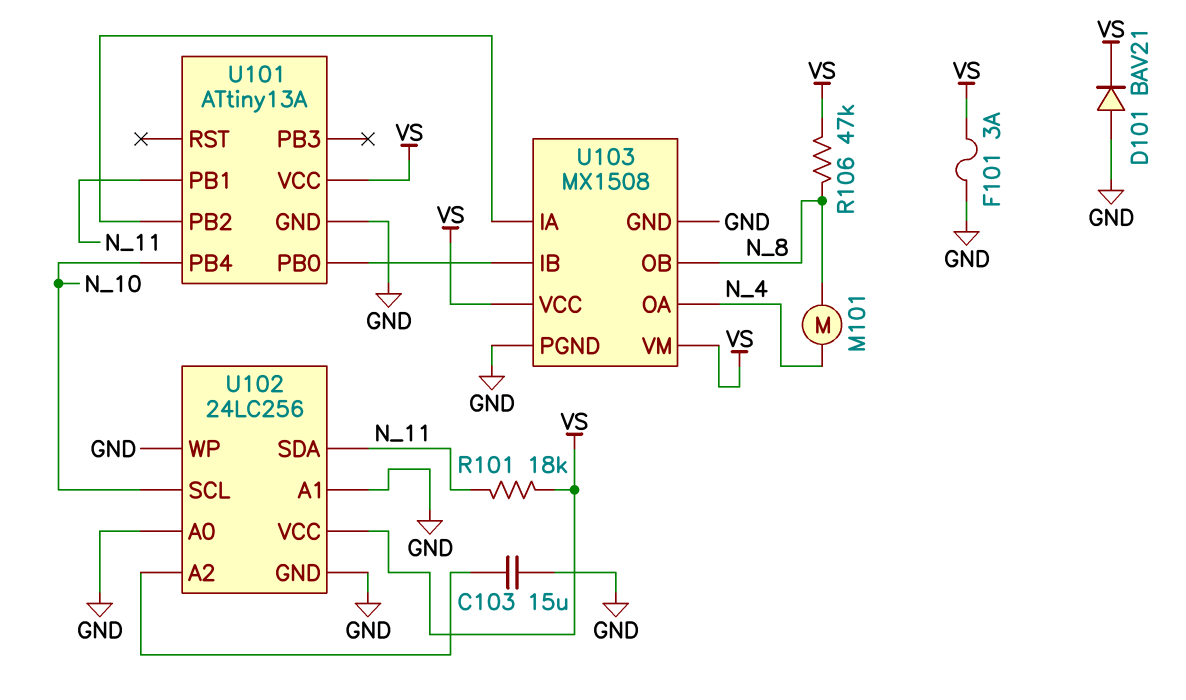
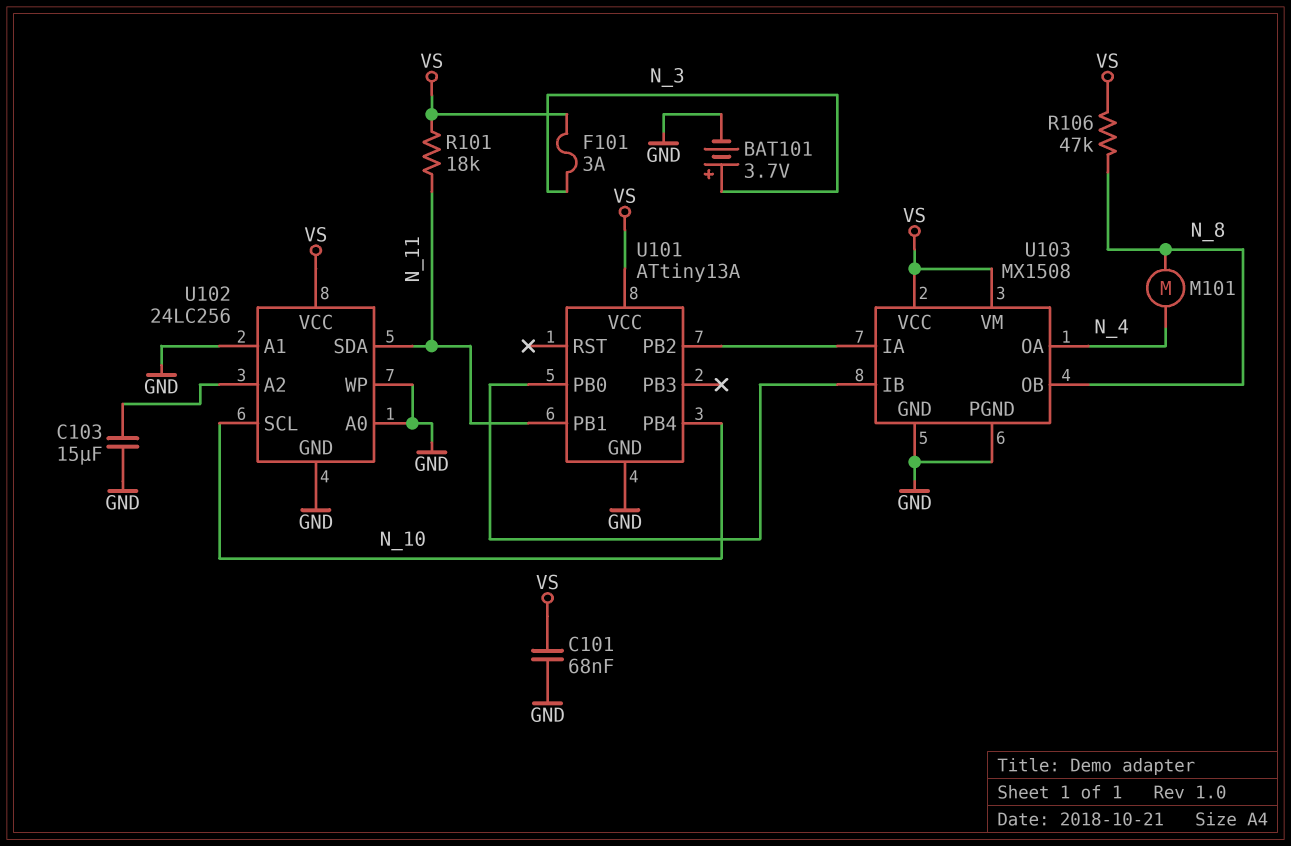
BAT101: none -> 3.7V (plus N_3, minus GND)
C101: none -> 68nF (GND, VS)
D101: diode BAV21 (A GND, K VS) -> none
F101: 3A (GND, VS) -> 3A (N_3, VS)

